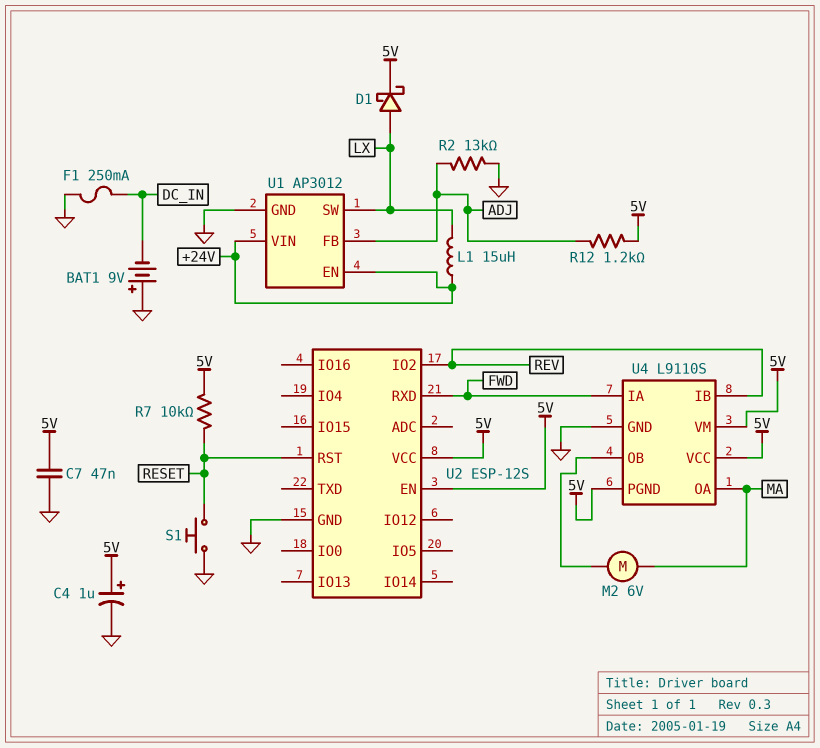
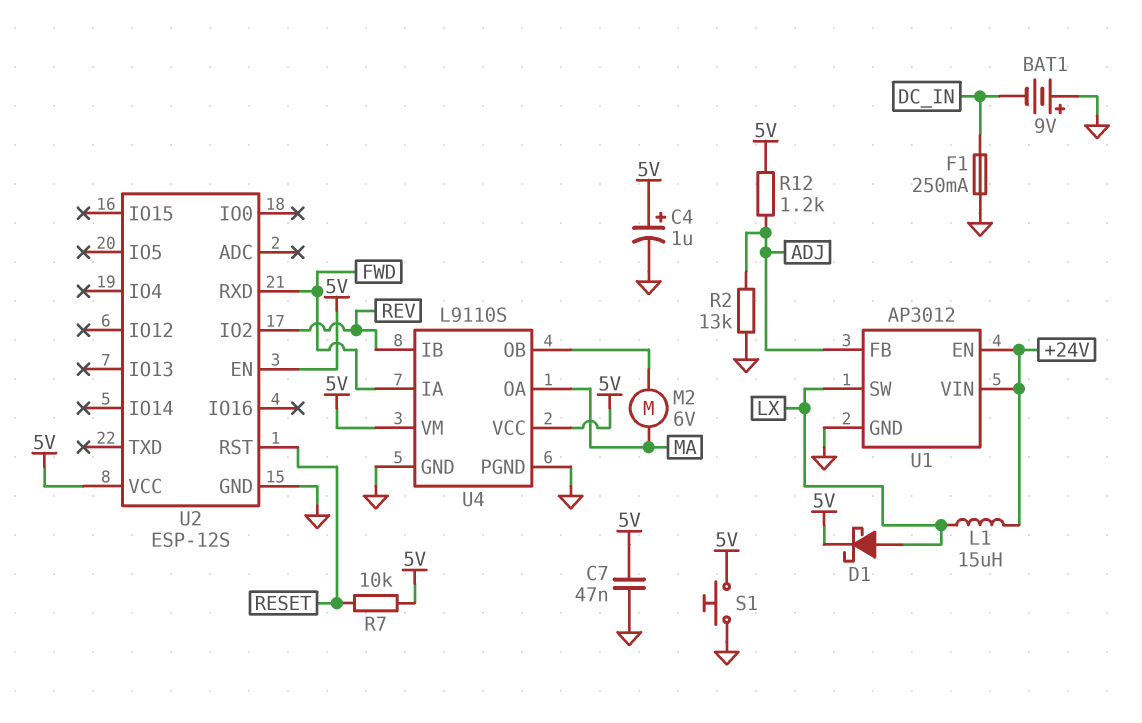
S1: button (GND, RESET) -> button (5V, GND)
U4 pin PGND: 5V -> GND

